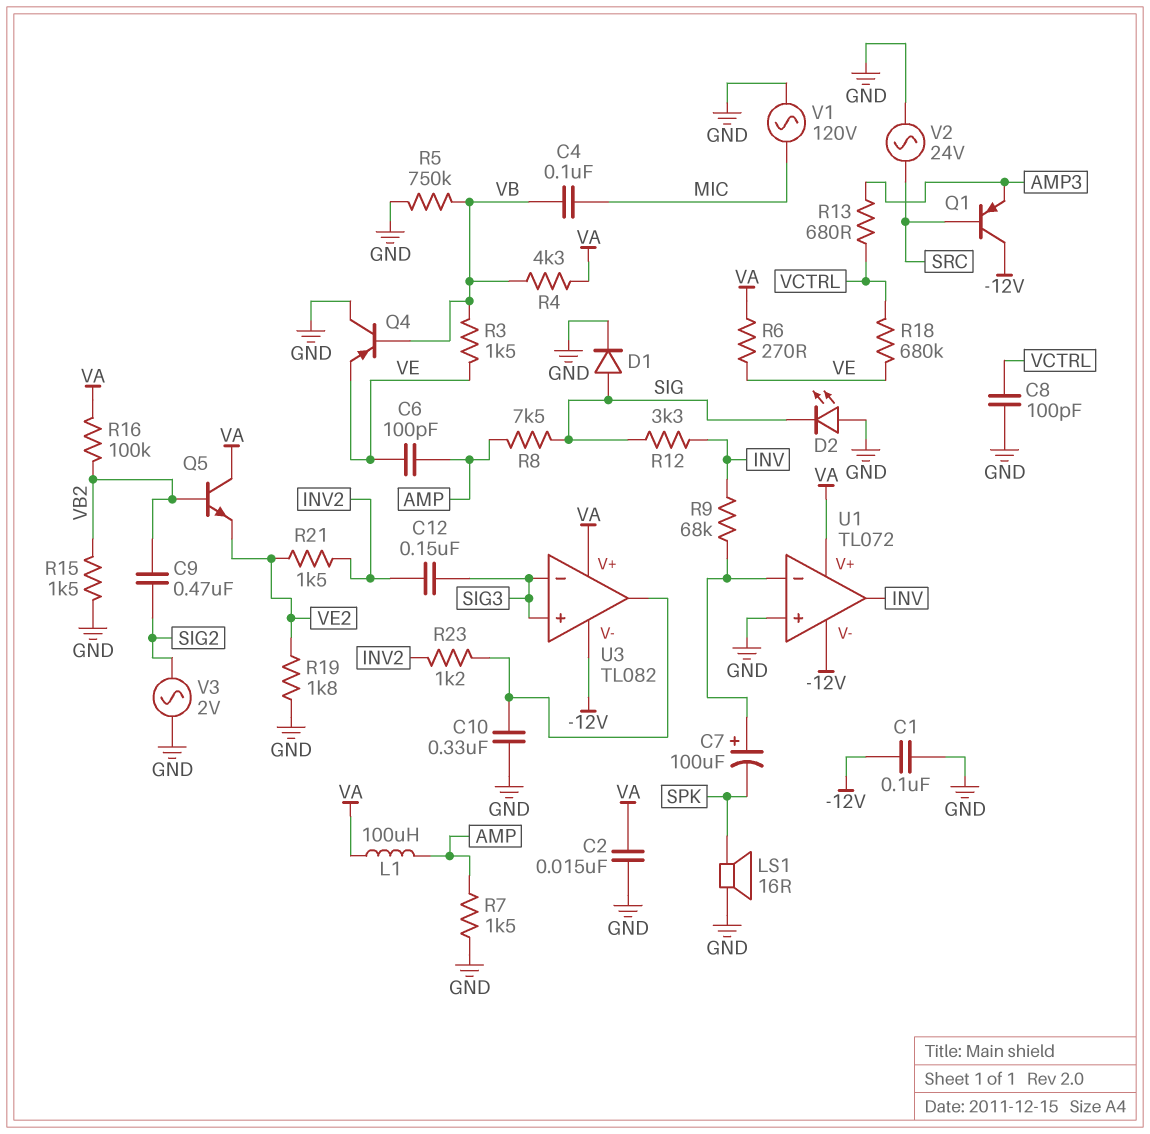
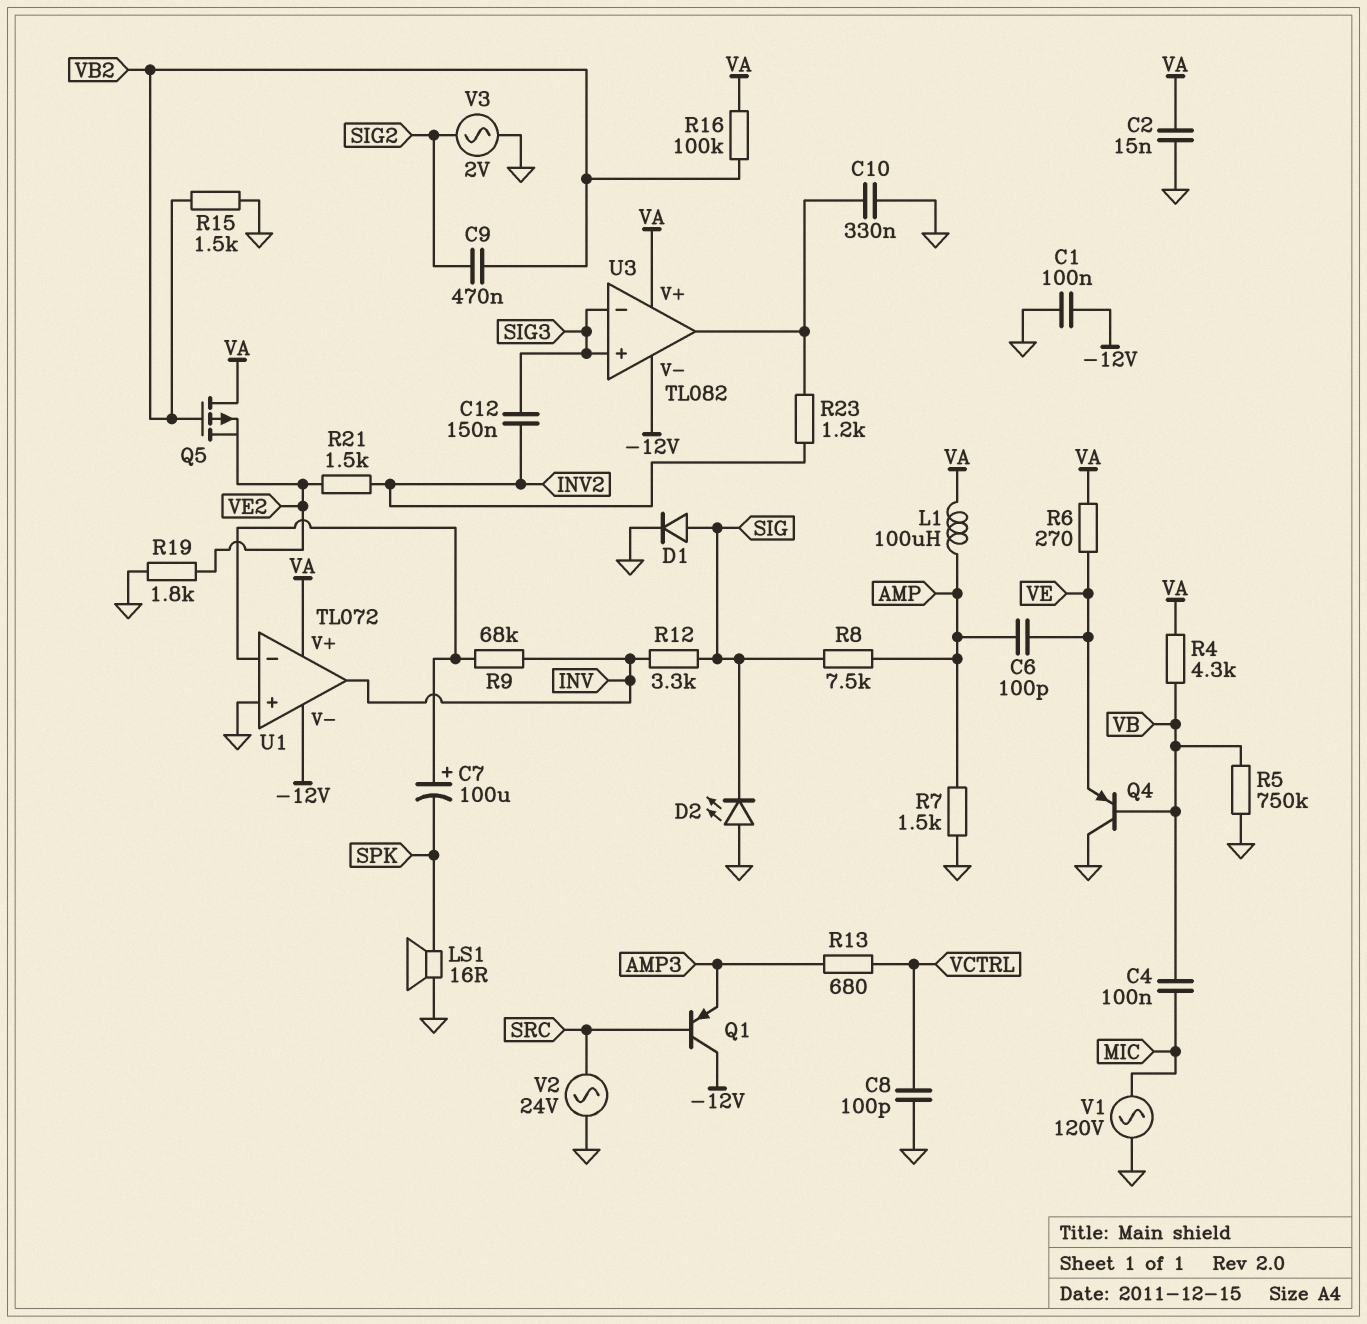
Q5: NPN (B VB2, C VA, E VE2) -> PMOS (G VB2, D VA, S VE2)
R3: 1.5k (VB, VE) -> none
R18: 680k (VCTRL, VE) -> none

